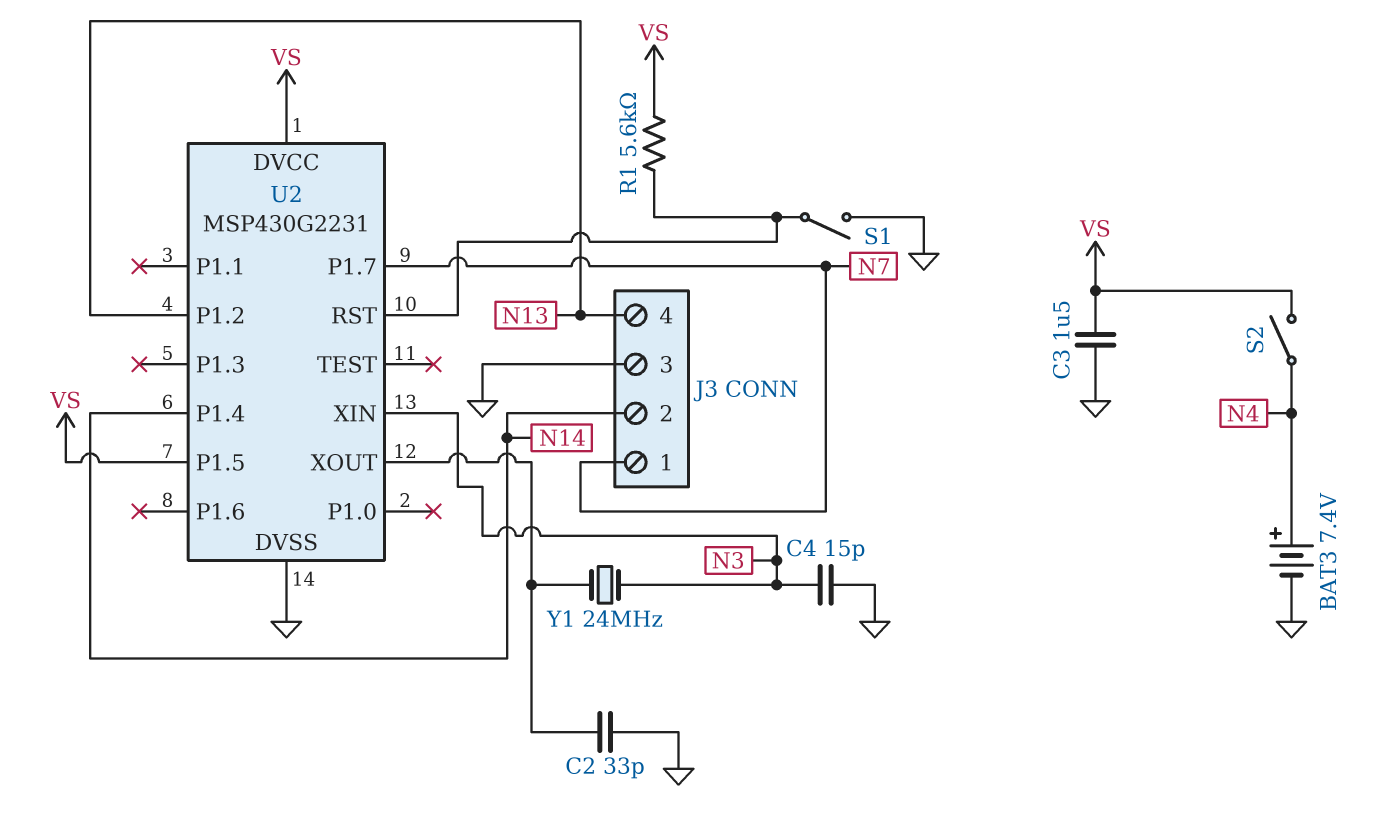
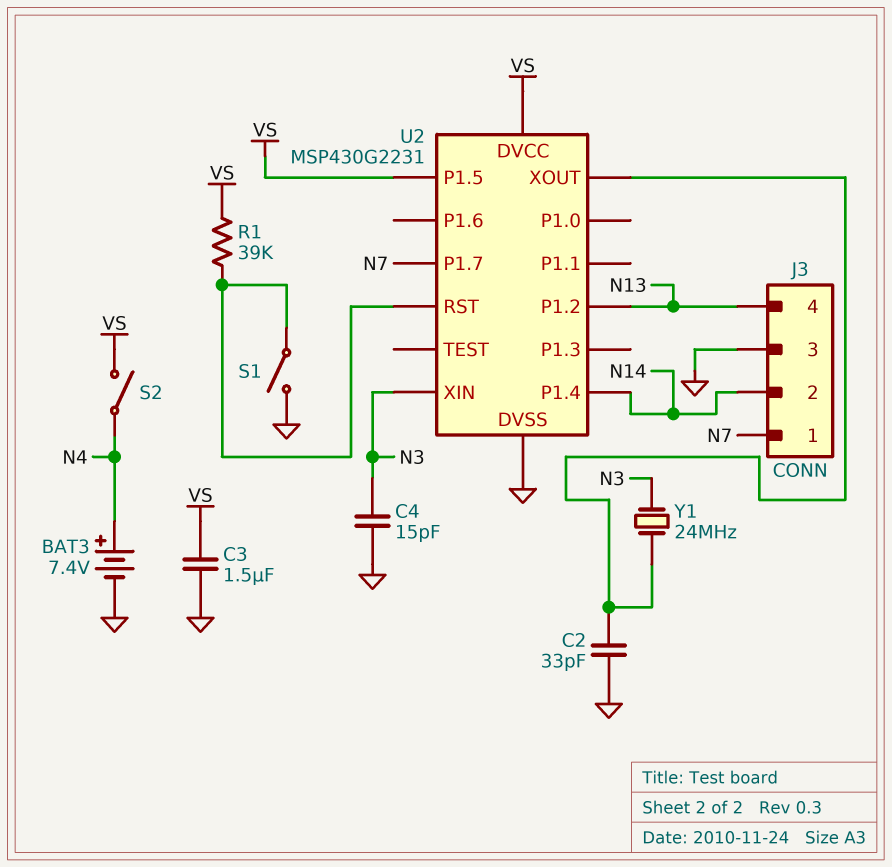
R1: 5.6k (U2/RST, VS) -> 39k (U2/RST, VS)

